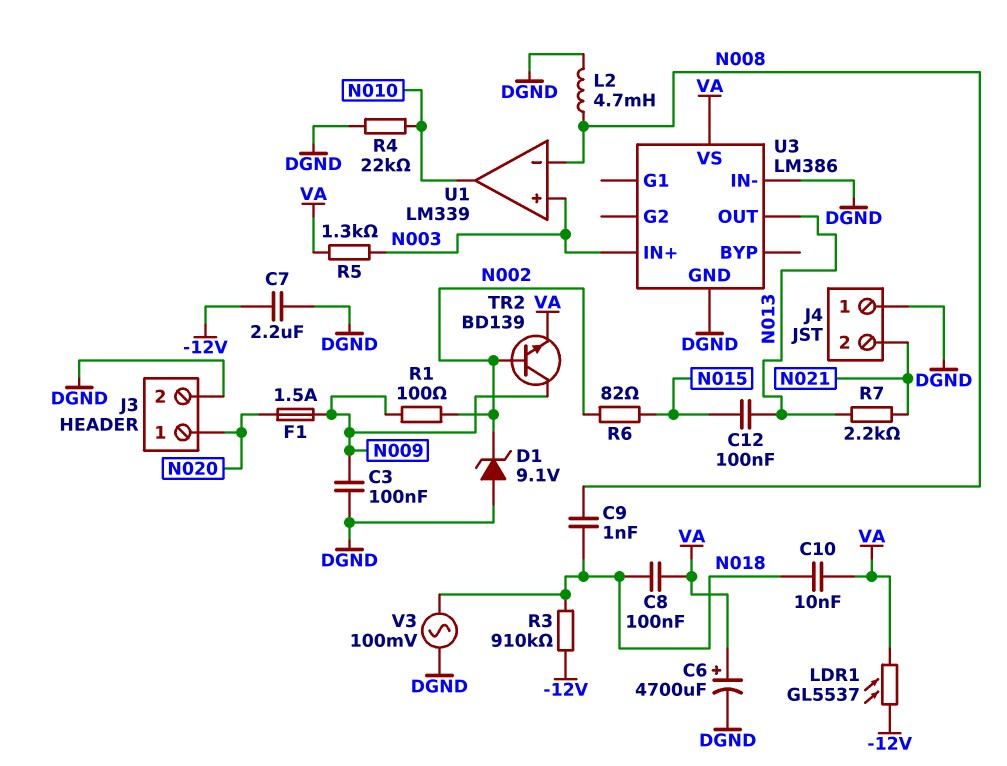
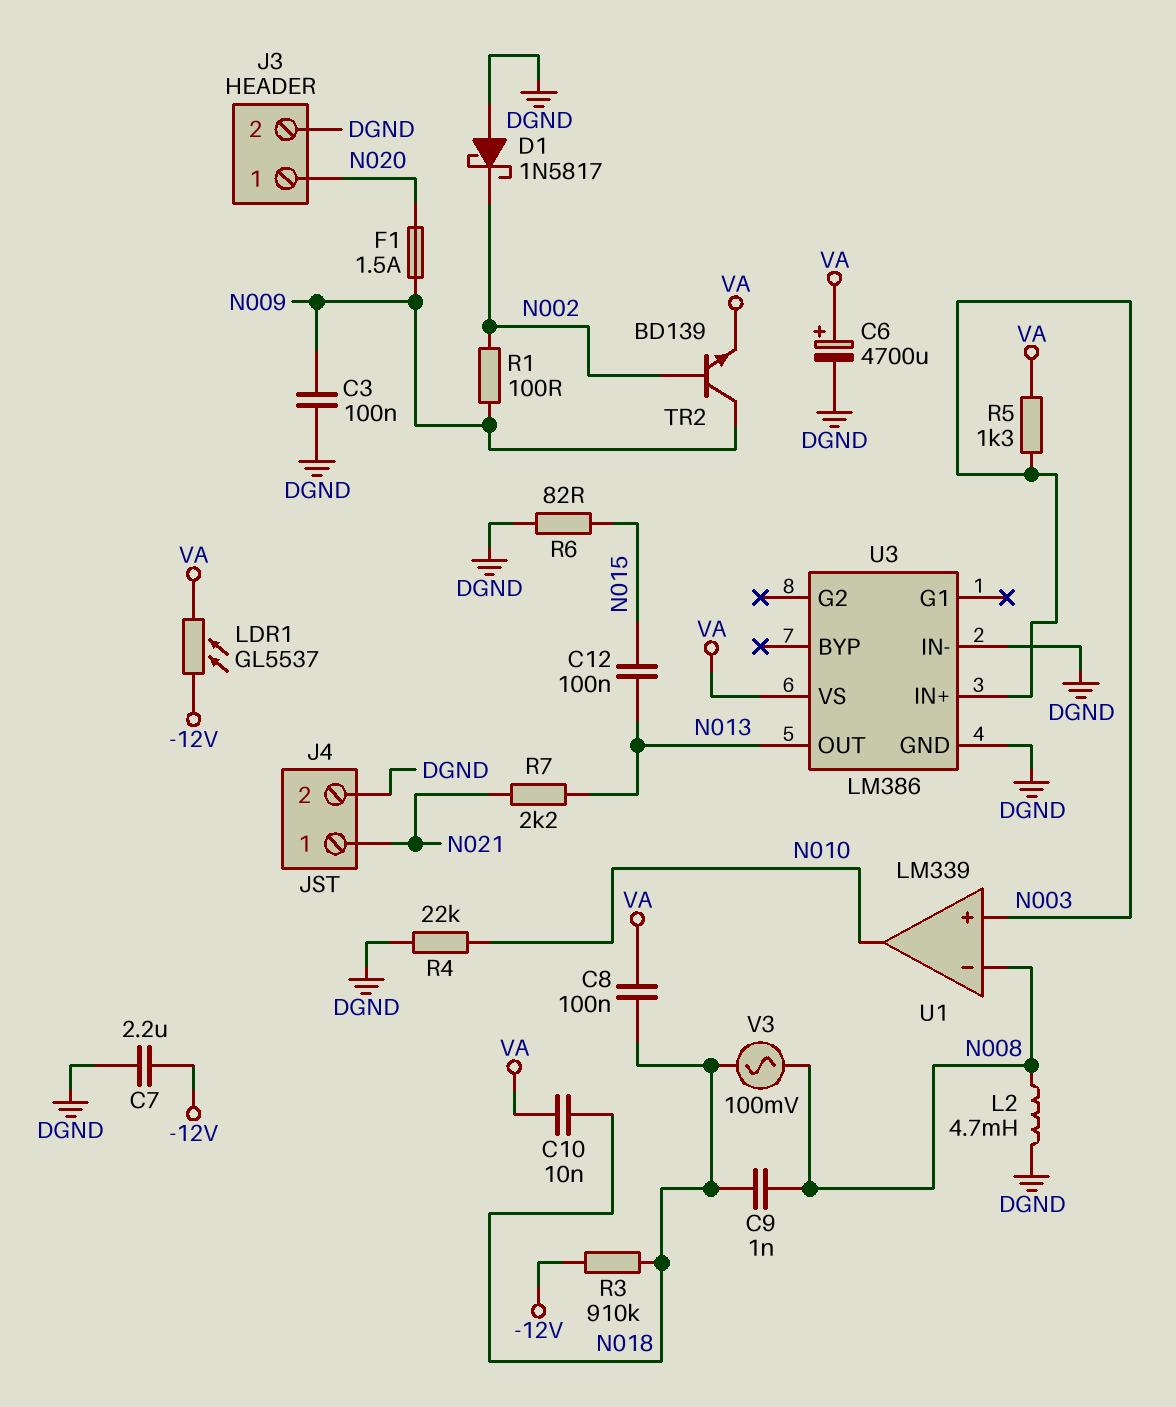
D1: zener 9.1V (A DGND, K N002) -> schottky 1N5817 (A DGND, K N002)
J4 pin 1: DGND -> N021
J4 pin 2: N021 -> DGND
R6: 82 (N002, N015) -> 82 (DGND, N015)
V3: AC 100mV (DGND, N018) -> AC 100mV (N008, N018)

